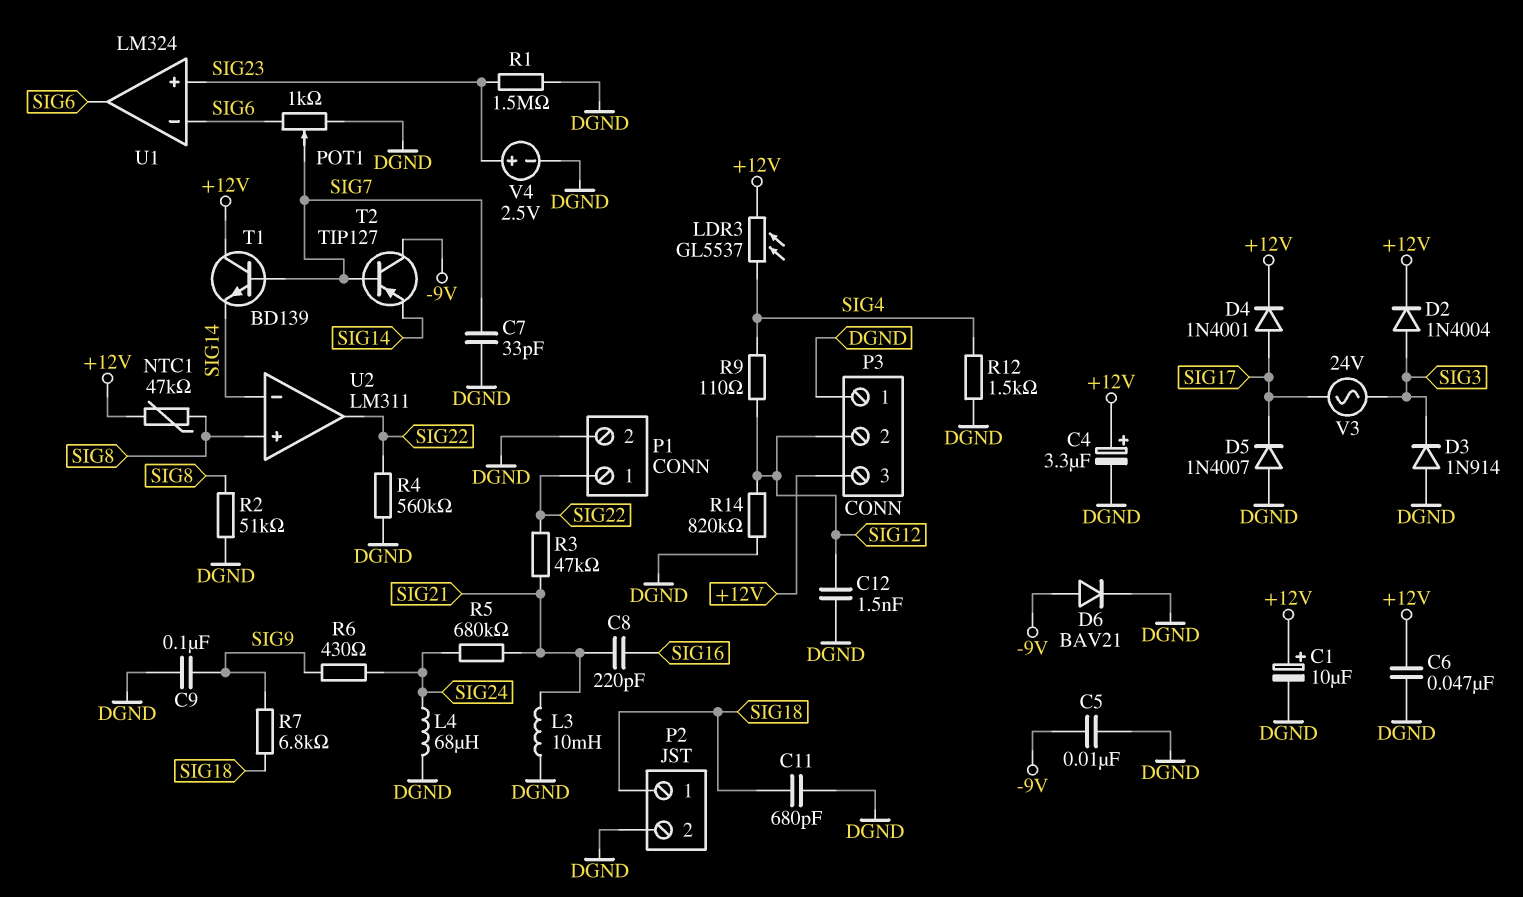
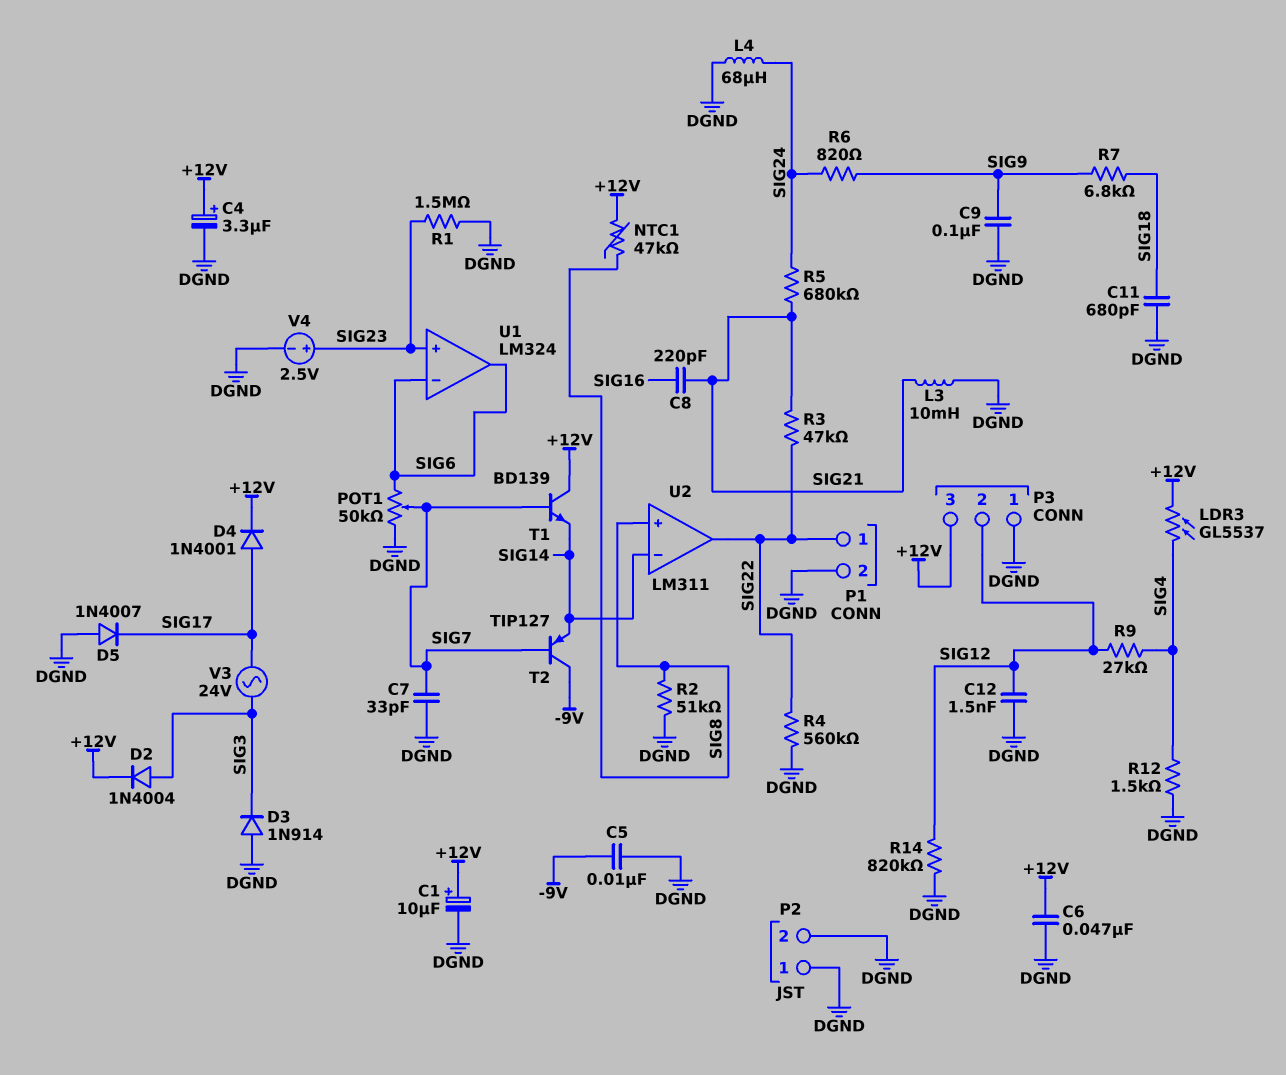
D6: diode BAV21 (A -9V, K DGND) -> none
P2 pin 1: SIG18 -> DGND
POT1: 1k (DGND, SIG6, wiper SIG7) -> 50k (DGND, SIG6, wiper SIG7)
R6: 430 (SIG9, SIG24) -> 820 (SIG9, SIG24)
R9: 110 (SIG4, SIG12) -> 27k (SIG4, SIG12)

